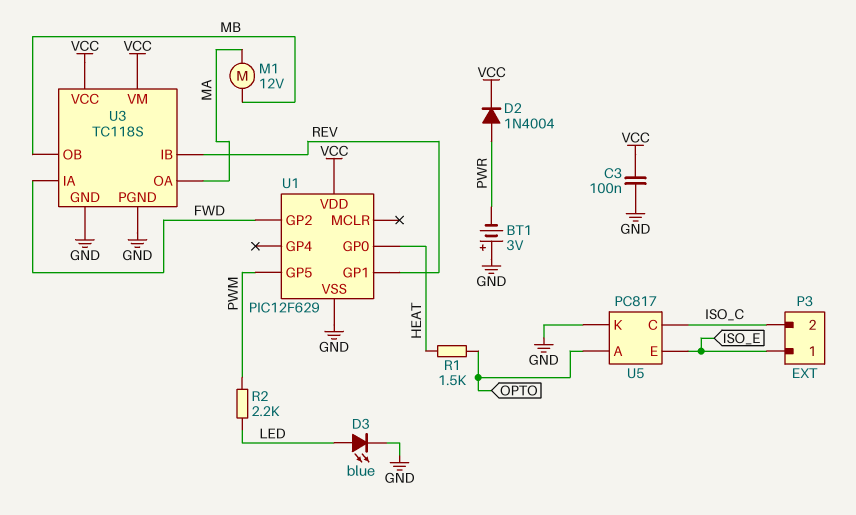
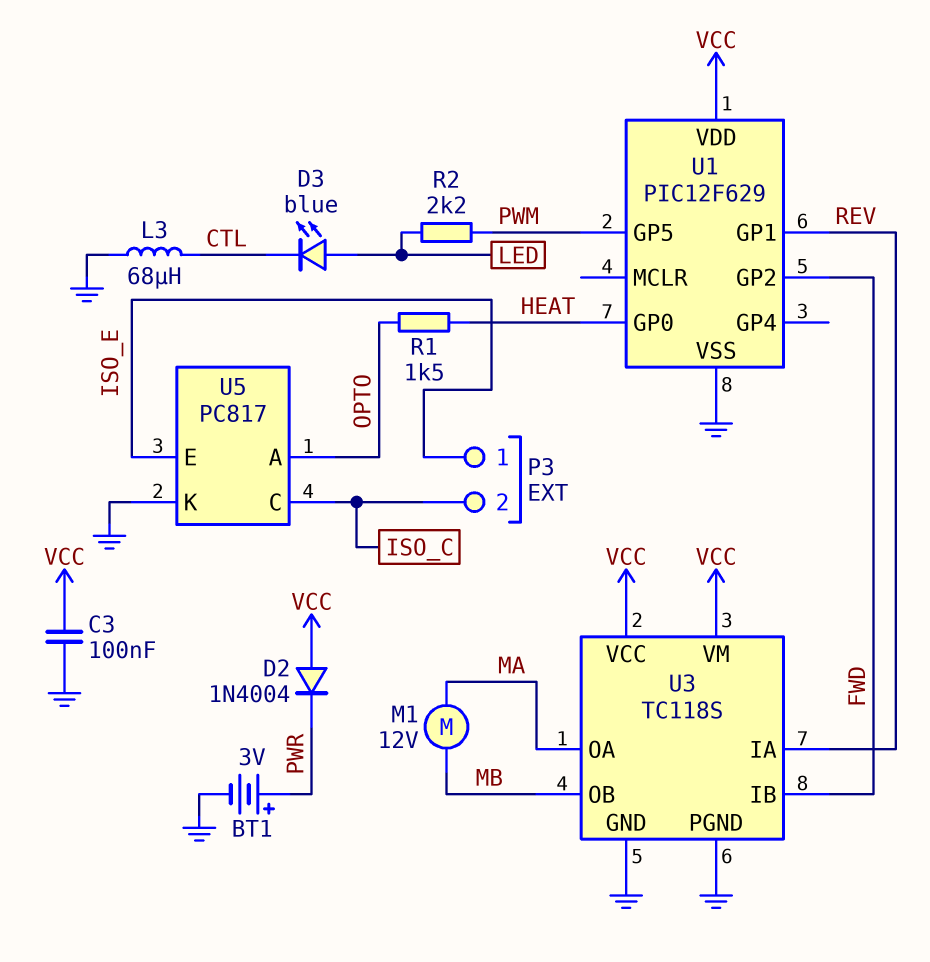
BT1: 3V (plus GND, minus PWR) -> 3V (plus PWR, minus GND)
D2: diode 1N4004 (A PWR, K VCC) -> diode 1N4004 (A VCC, K PWR)
D3: LED blue (A LED, K GND) -> LED blue (A LED, K CTL)
L3: none -> 68uH (CTL, GND)
U3 pin IA: FWD -> REV
U3 pin IB: REV -> FWD

